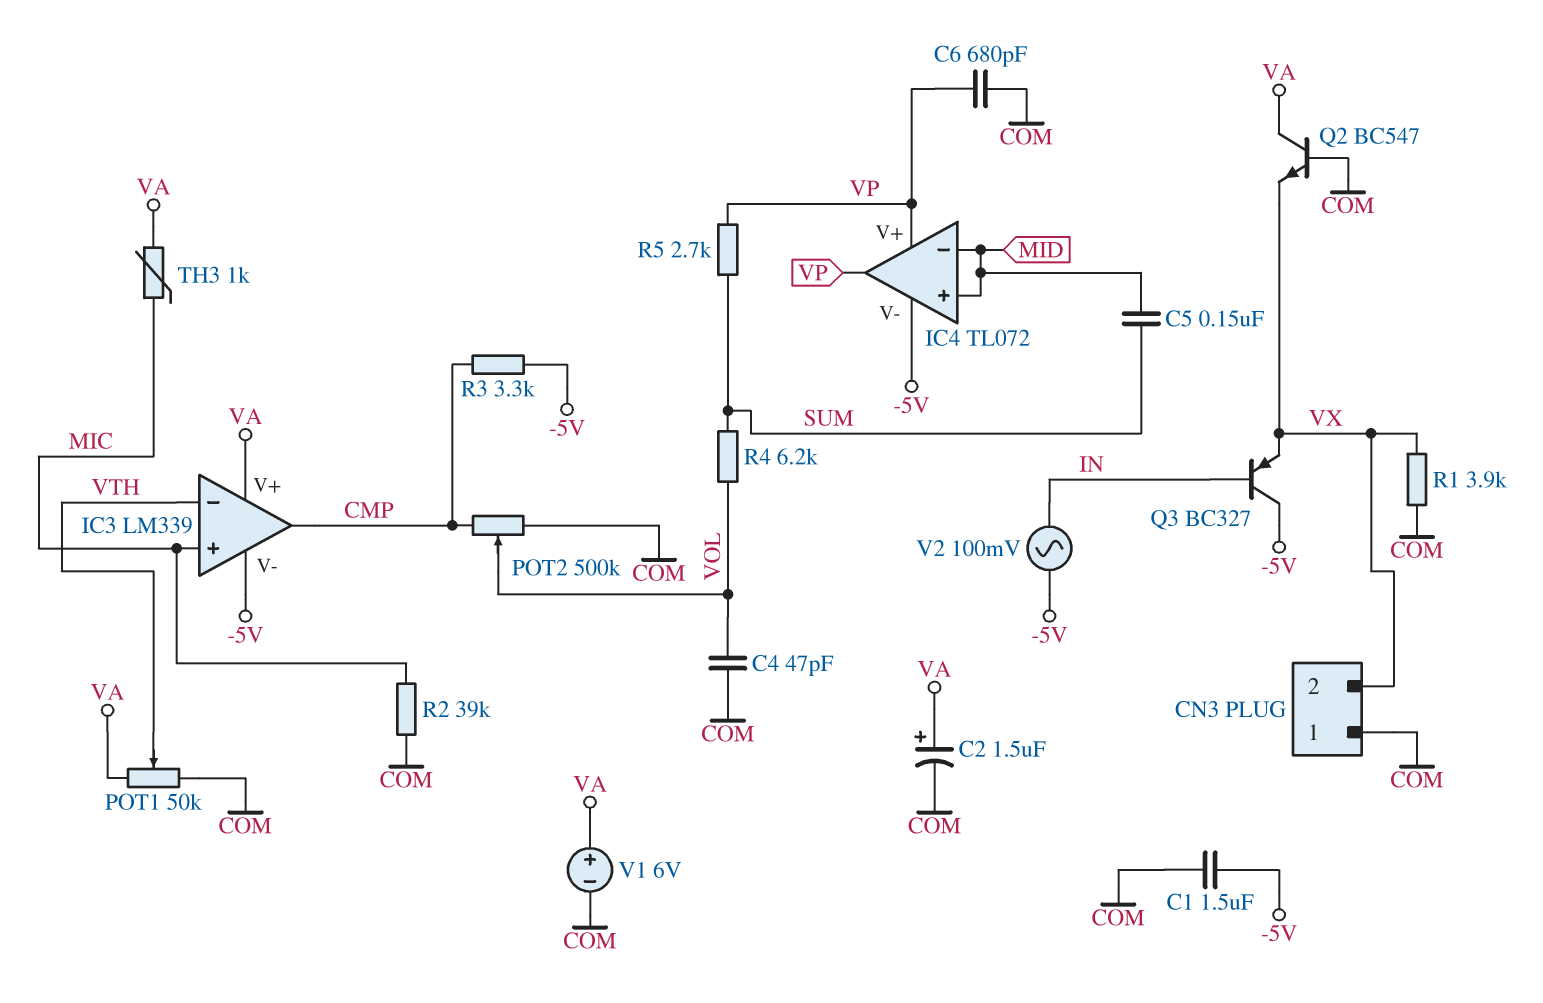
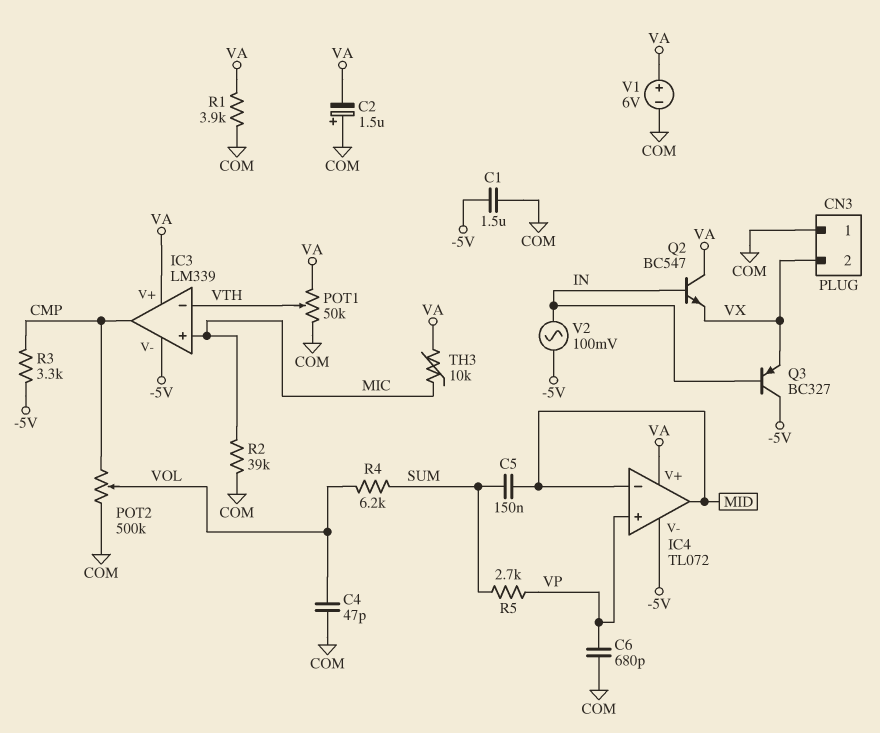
C2: 1.5uF (plus VA, minus COM) -> 1.5uF (plus COM, minus VA)
IC4 pin V+: VP -> VA
IC4 pin in+: MID -> VP
IC4 pin out: VP -> MID
Q2: NPN BC547 (B COM, C VA, E VX) -> NPN BC547 (B IN, C VA, E VX)
R1: 3.9k (COM, VX) -> 3.9k (COM, VA)
TH3: 1k (MIC, VA) -> 10k (MIC, VA)

